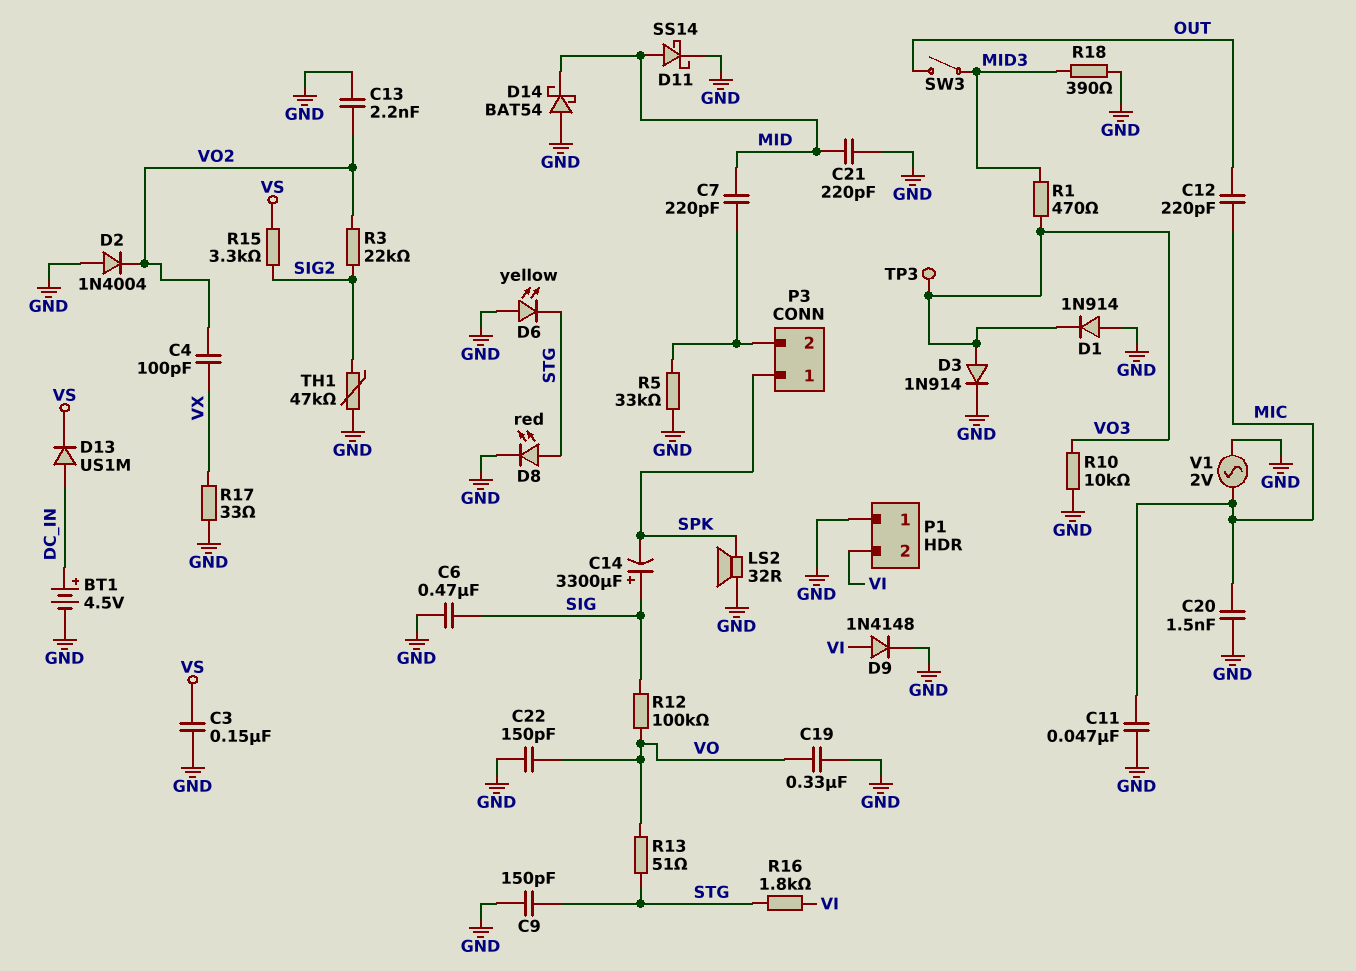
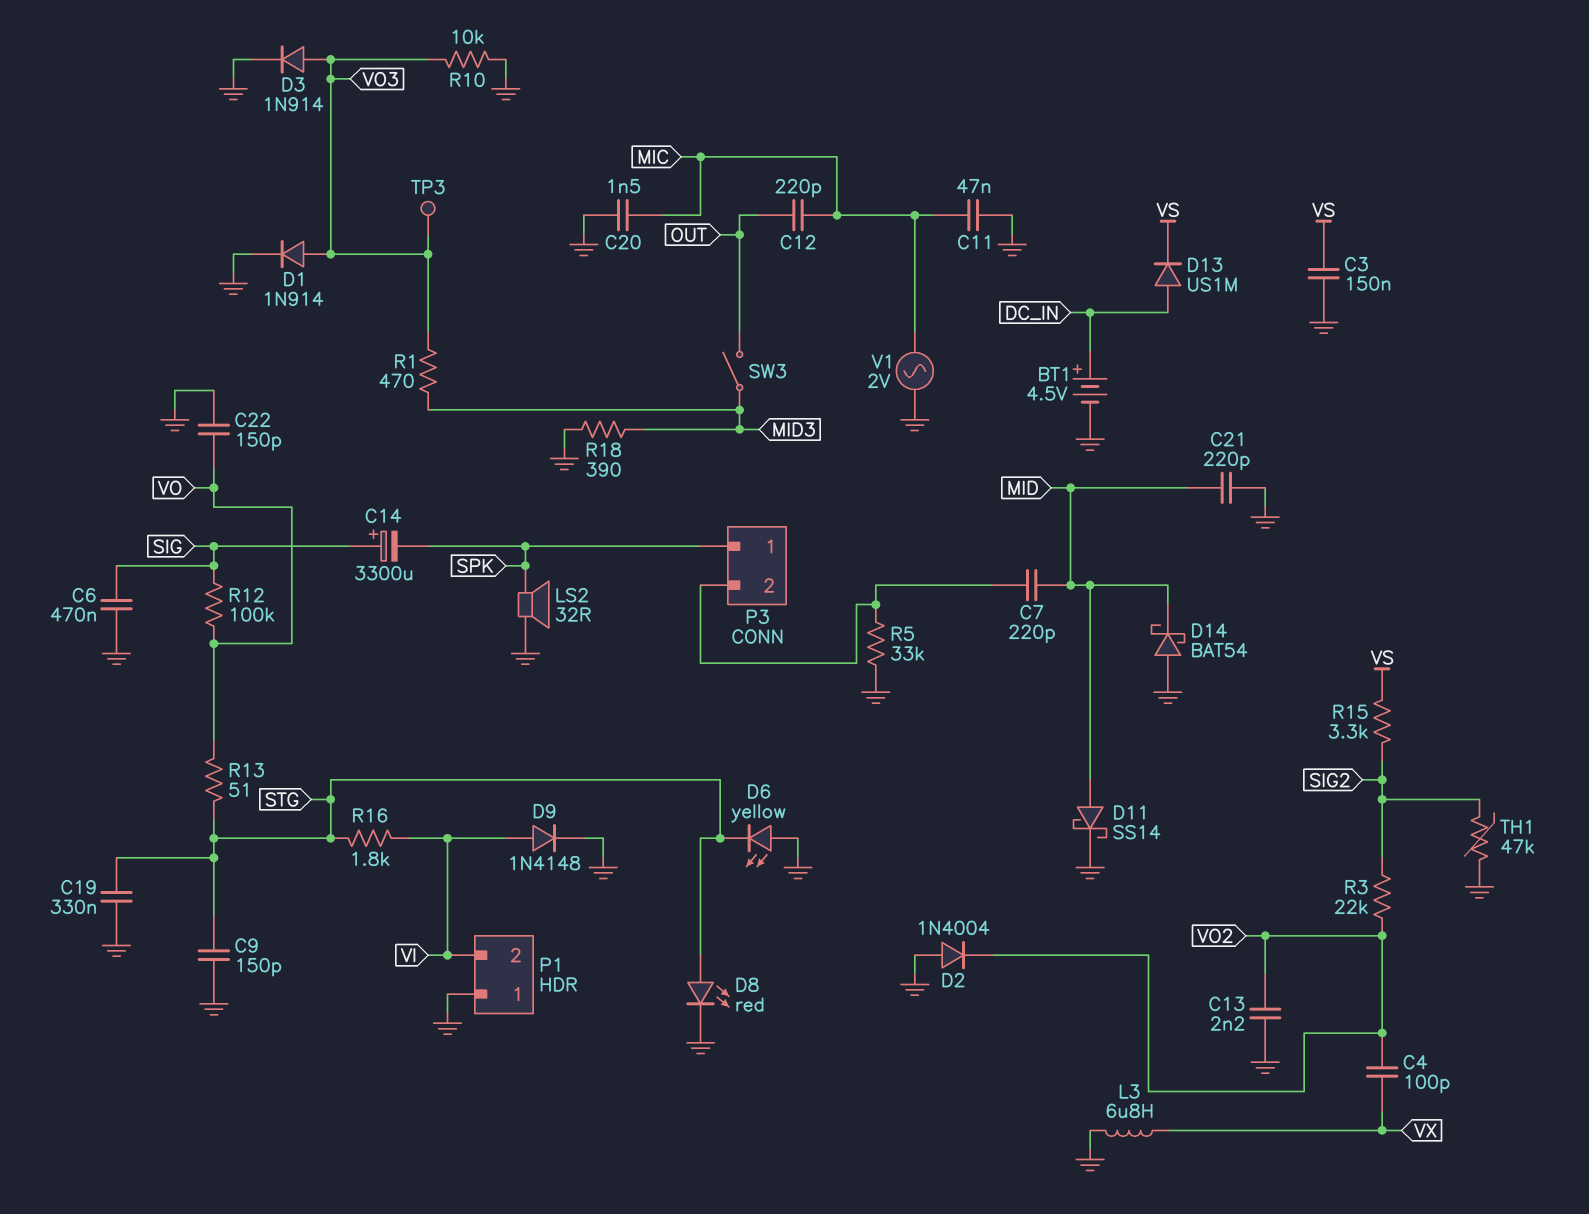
C19: 330nF (GND, VO) -> 330nF (GND, STG)
D1: diode 1N914 (A GND, K VO3) -> diode 1N914 (A VO3, K GND)
L3: none -> 6.8uH (GND, VX)
R17: 33 (GND, VX) -> none

